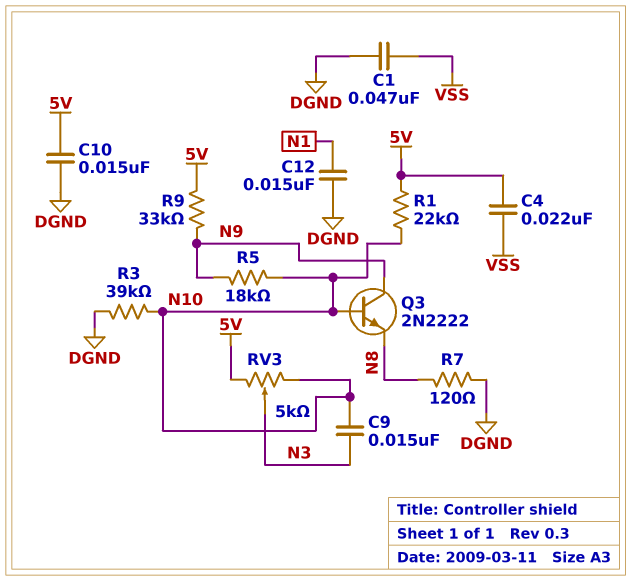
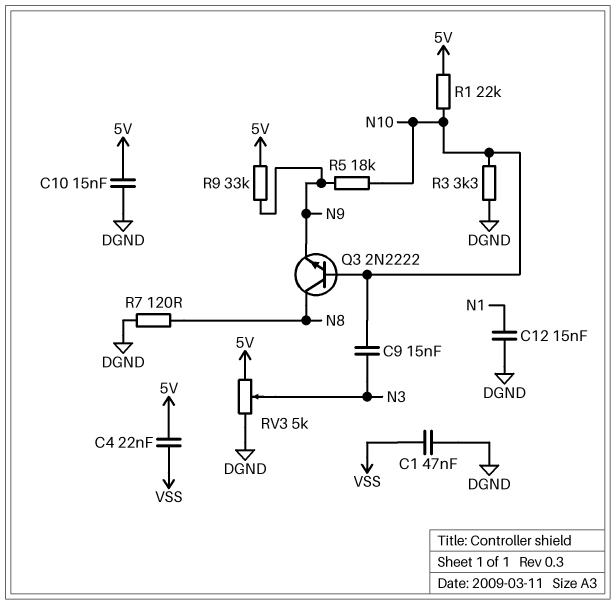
Q3: NPN 2N2222 (B N10, C N9, E N8) -> NPN 2N2222 (B N10, C N8, E N9)
R3: 39k (DGND, N10) -> 3.3k (DGND, N10)
RV3: 5k (5V, N10, wiper N3) -> 5k (5V, DGND, wiper N3)

